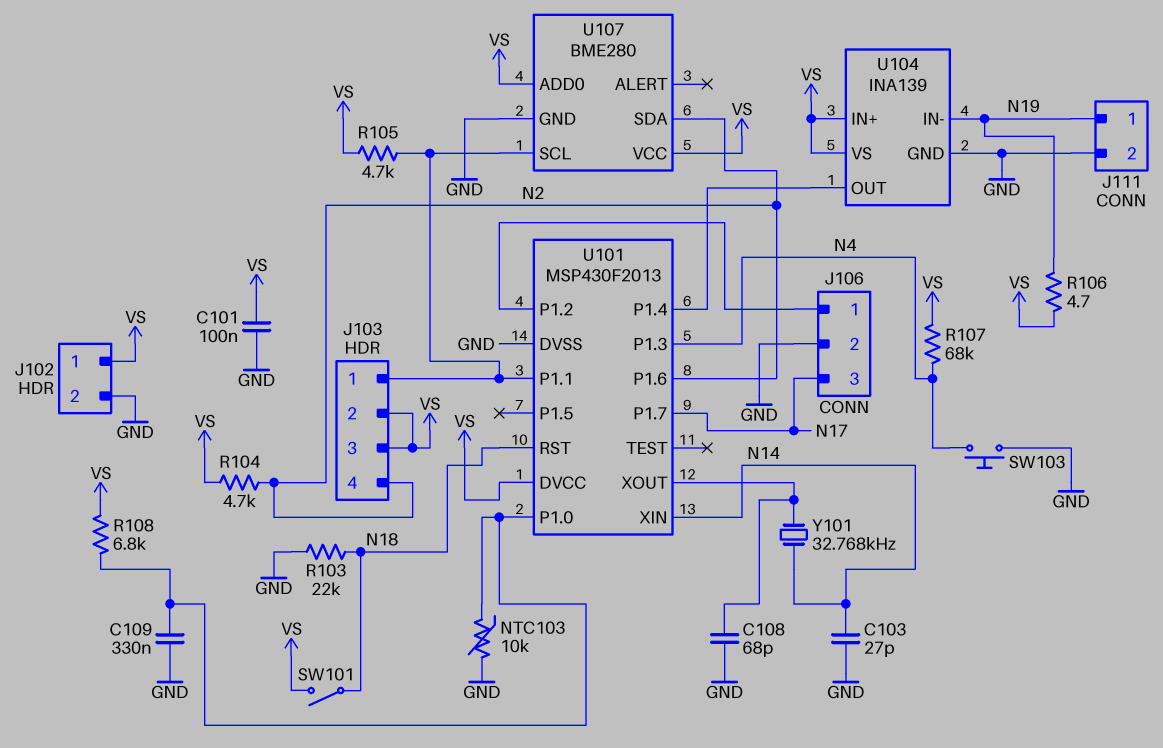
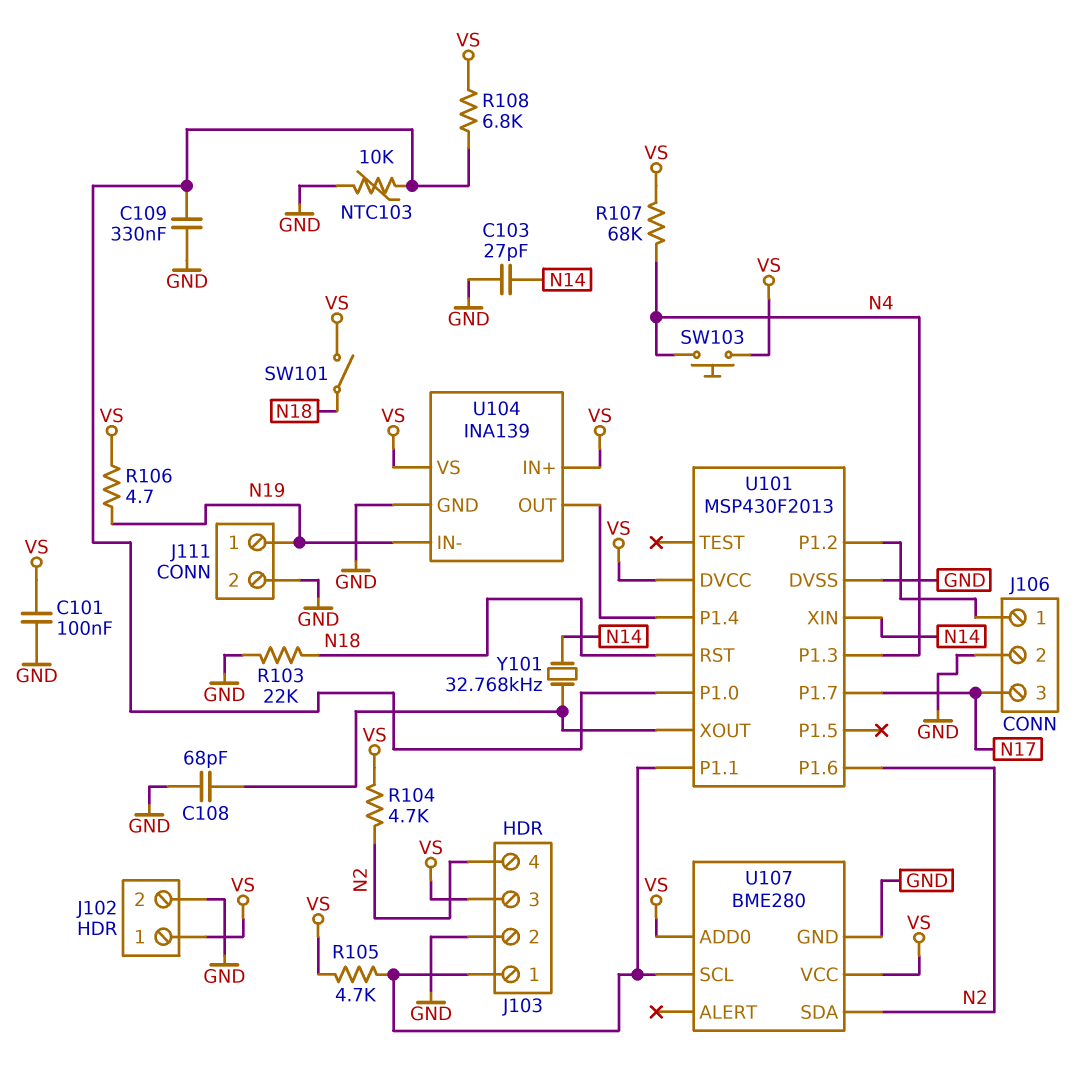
J103 pin 2: VS -> GND
SW103: button (GND, N4) -> button (N4, VS)

